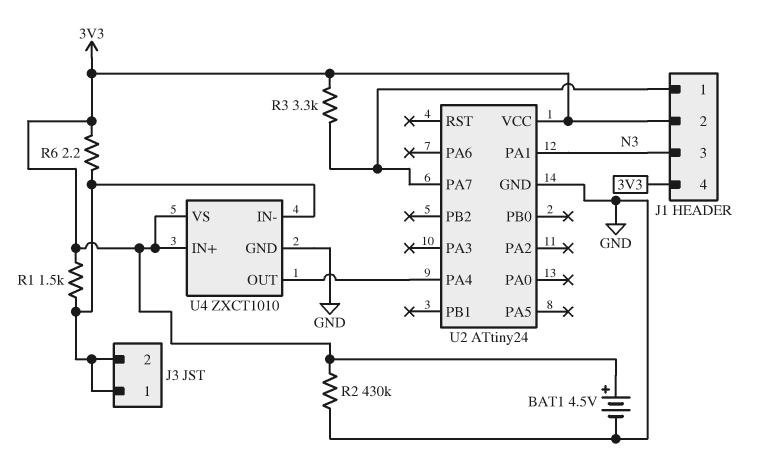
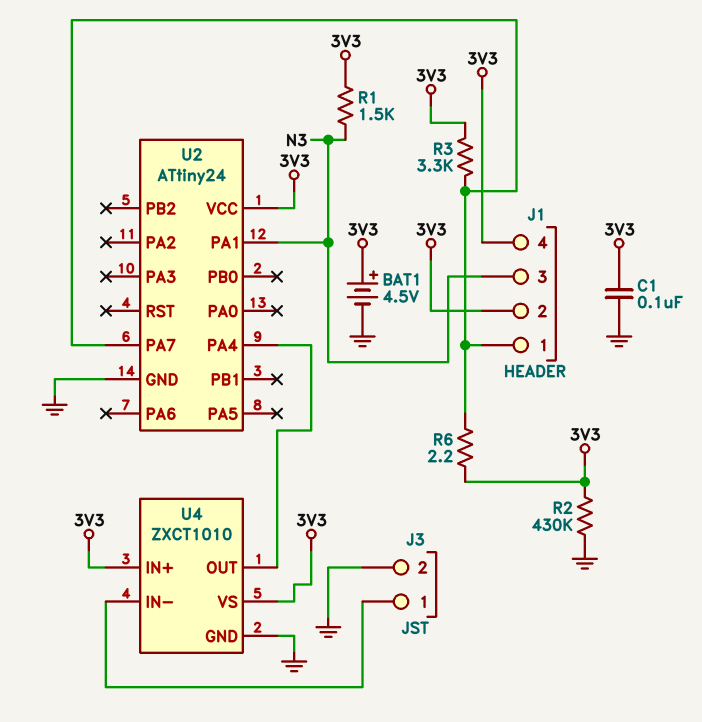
C1: none -> 100nF (3V3, GND)
J3 pin 2: J3/1 -> GND
R1: 1.5k (3V3, J3/1) -> 1.5k (3V3, N3)
R6: 2.2 (3V3, J3/1) -> 2.2 (3V3, J1/1)

